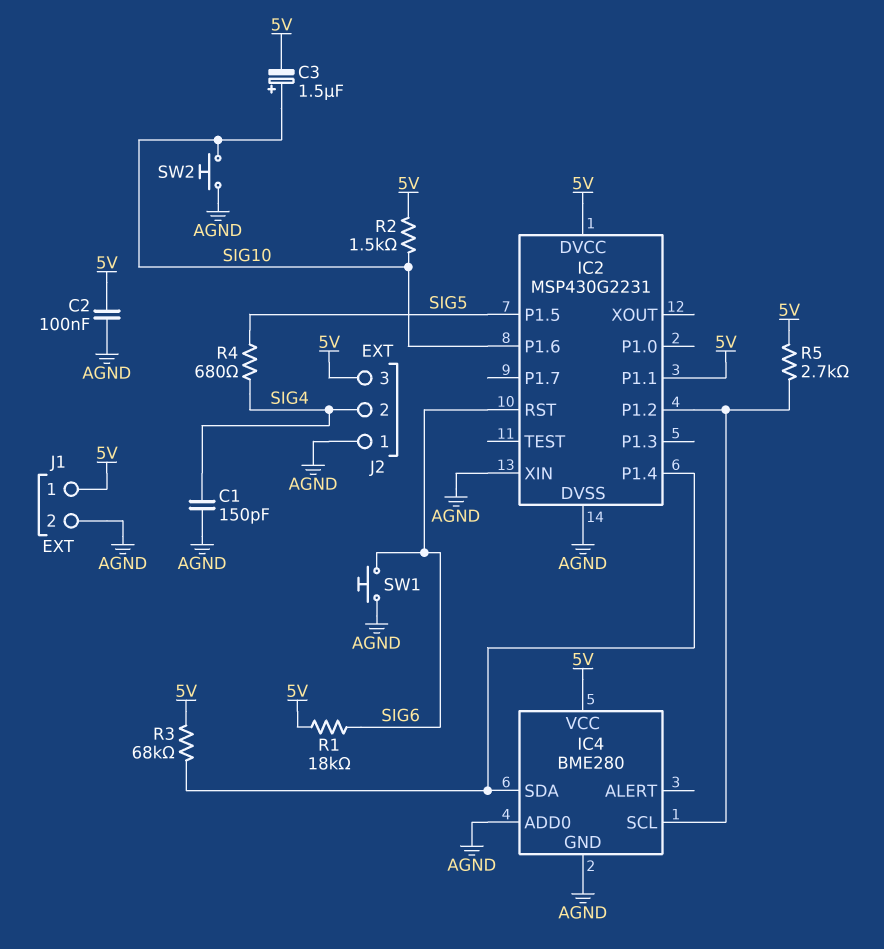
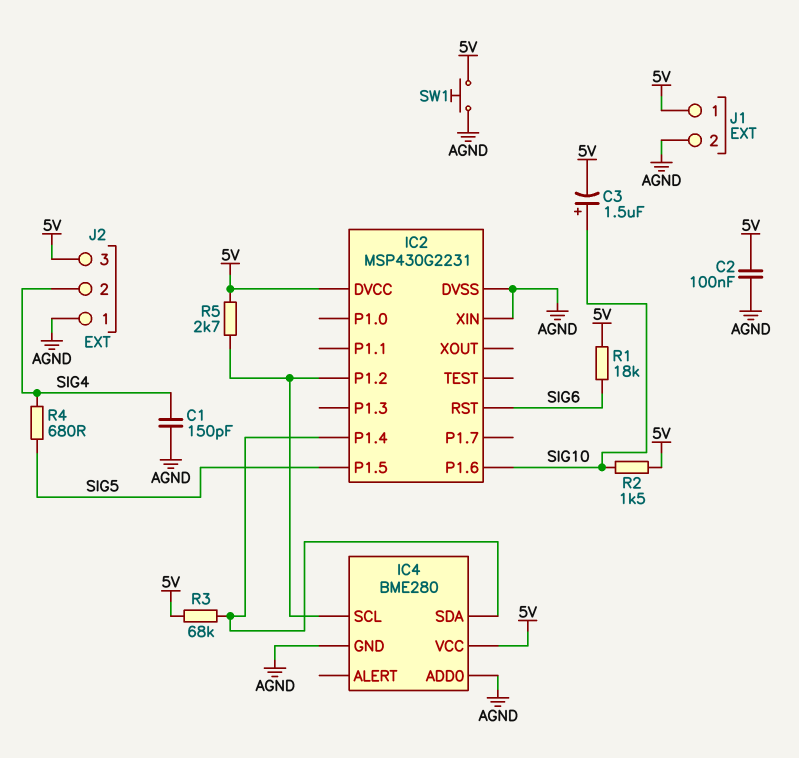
IC2 pin P1.1: 5V -> none
SW1: button (AGND, SIG6) -> button (5V, AGND)
SW2: button (AGND, SIG10) -> none

